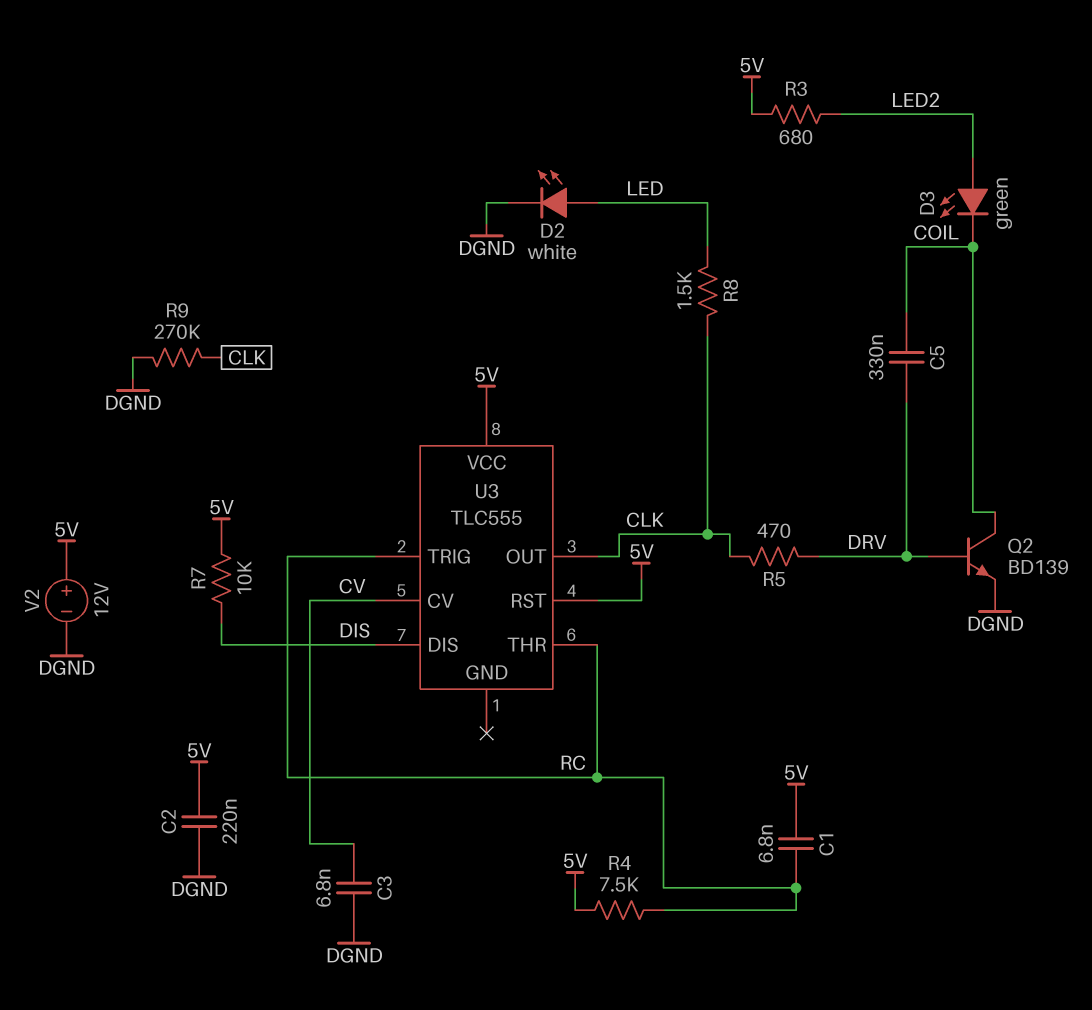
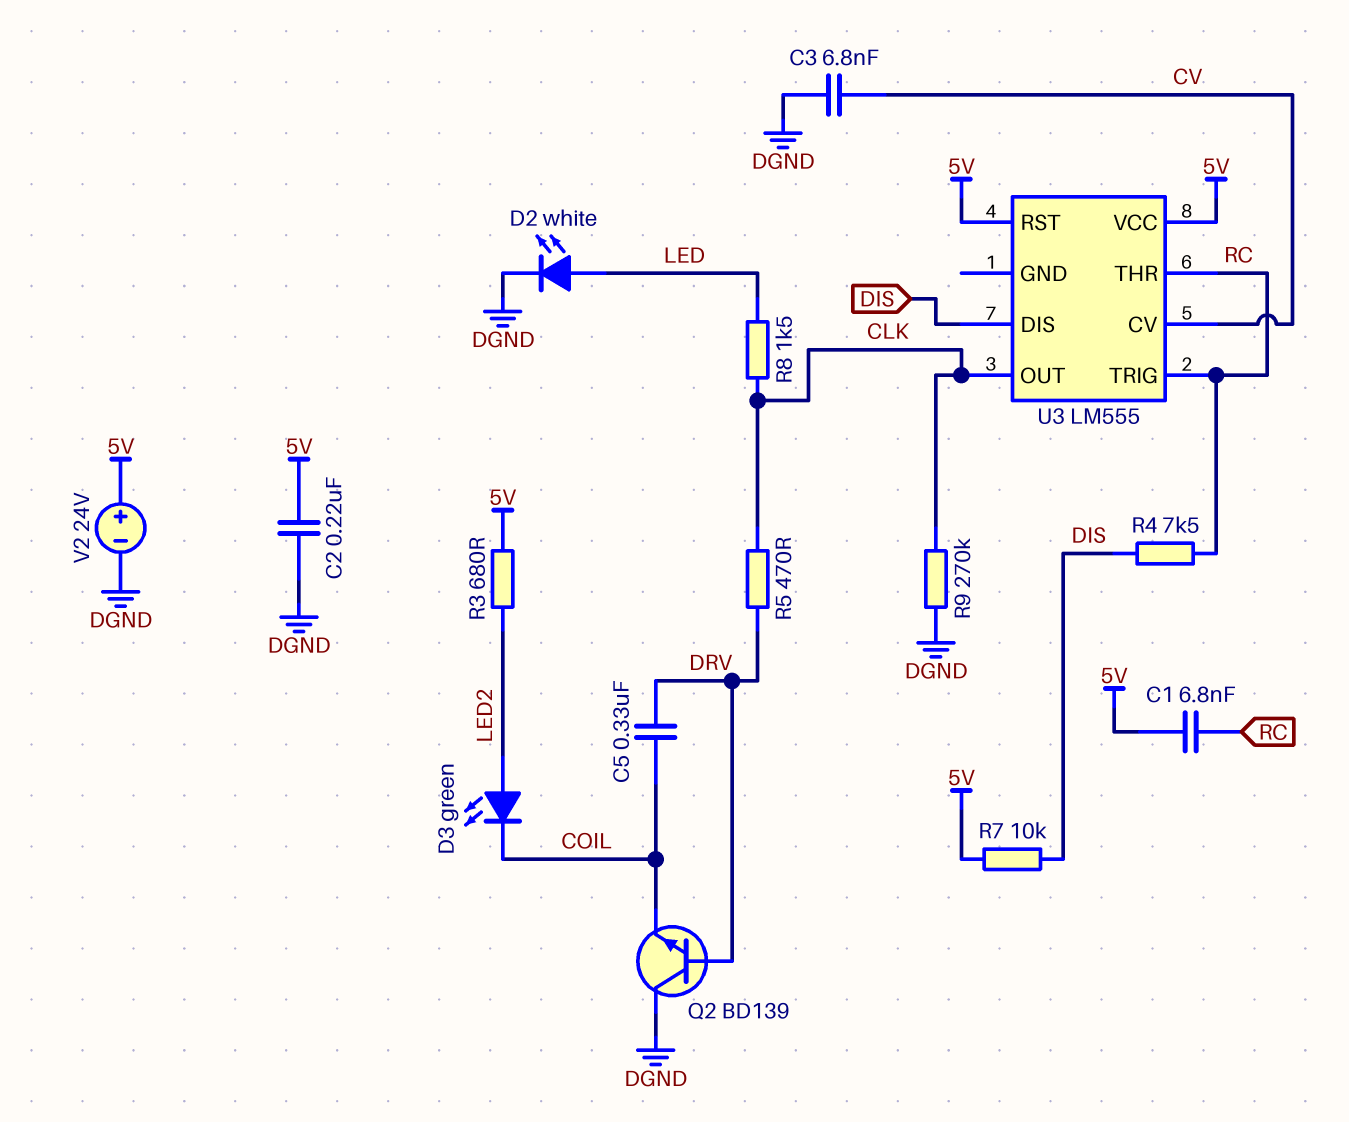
Q2: NPN BD139 (B DRV, C COIL, E DGND) -> NPN BD139 (B DRV, C DGND, E COIL)
R4: 7.5k (5V, RC) -> 7.5k (DIS, RC)
U3: TLC555 -> LM555
V2: 12V (plus 5V, minus DGND) -> 24V (plus 5V, minus DGND)

